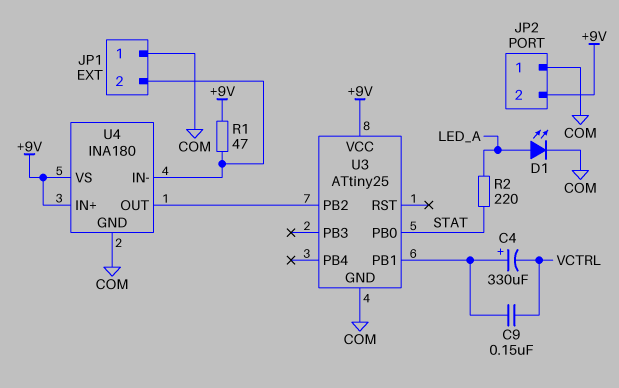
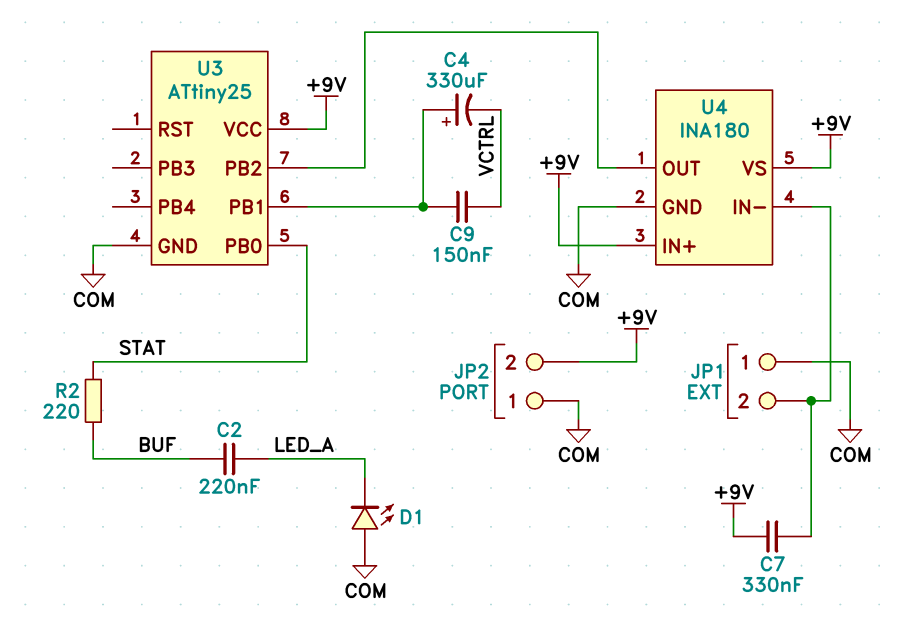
C2: none -> 220nF (BUF, LED_A)
C7: none -> 330nF (+9V, JP1/2)
D1: LED (A LED_A, K COM) -> LED (A COM, K LED_A)
R1: 47 (+9V, JP1/2) -> none
R2: 220 (LED_A, STAT) -> 220 (BUF, STAT)

